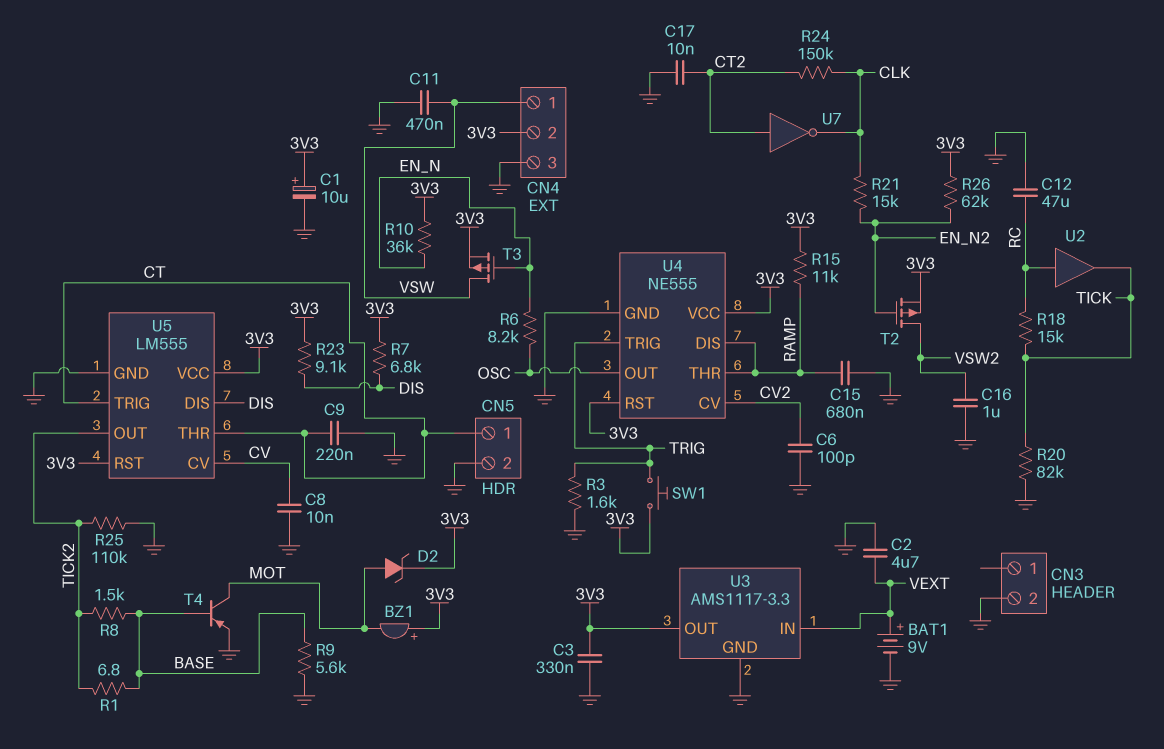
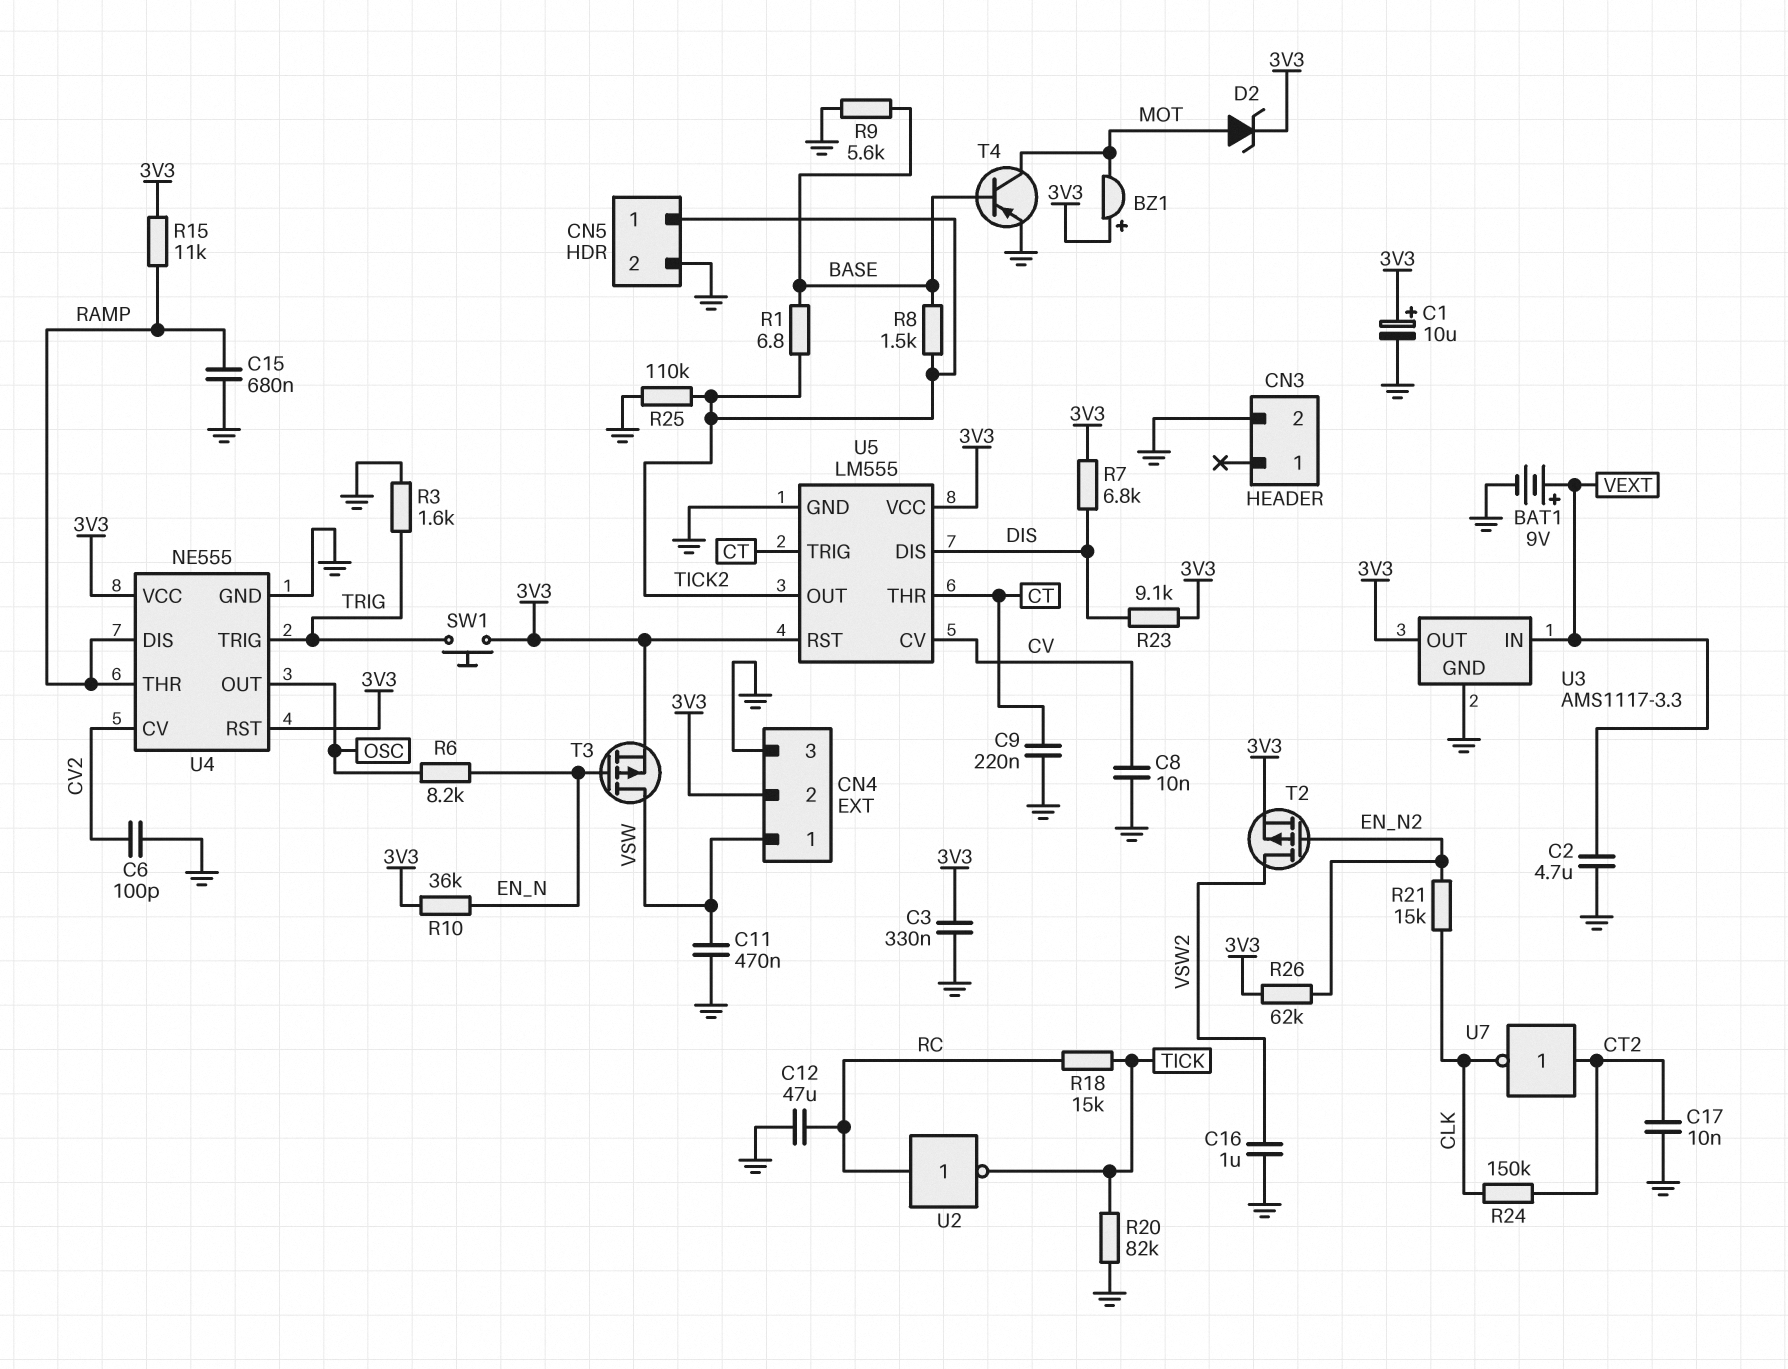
CN5 pin 1: CT -> TICK2
U2: buffer (in RC, out TICK) -> NOT (in RC, out TICK)

